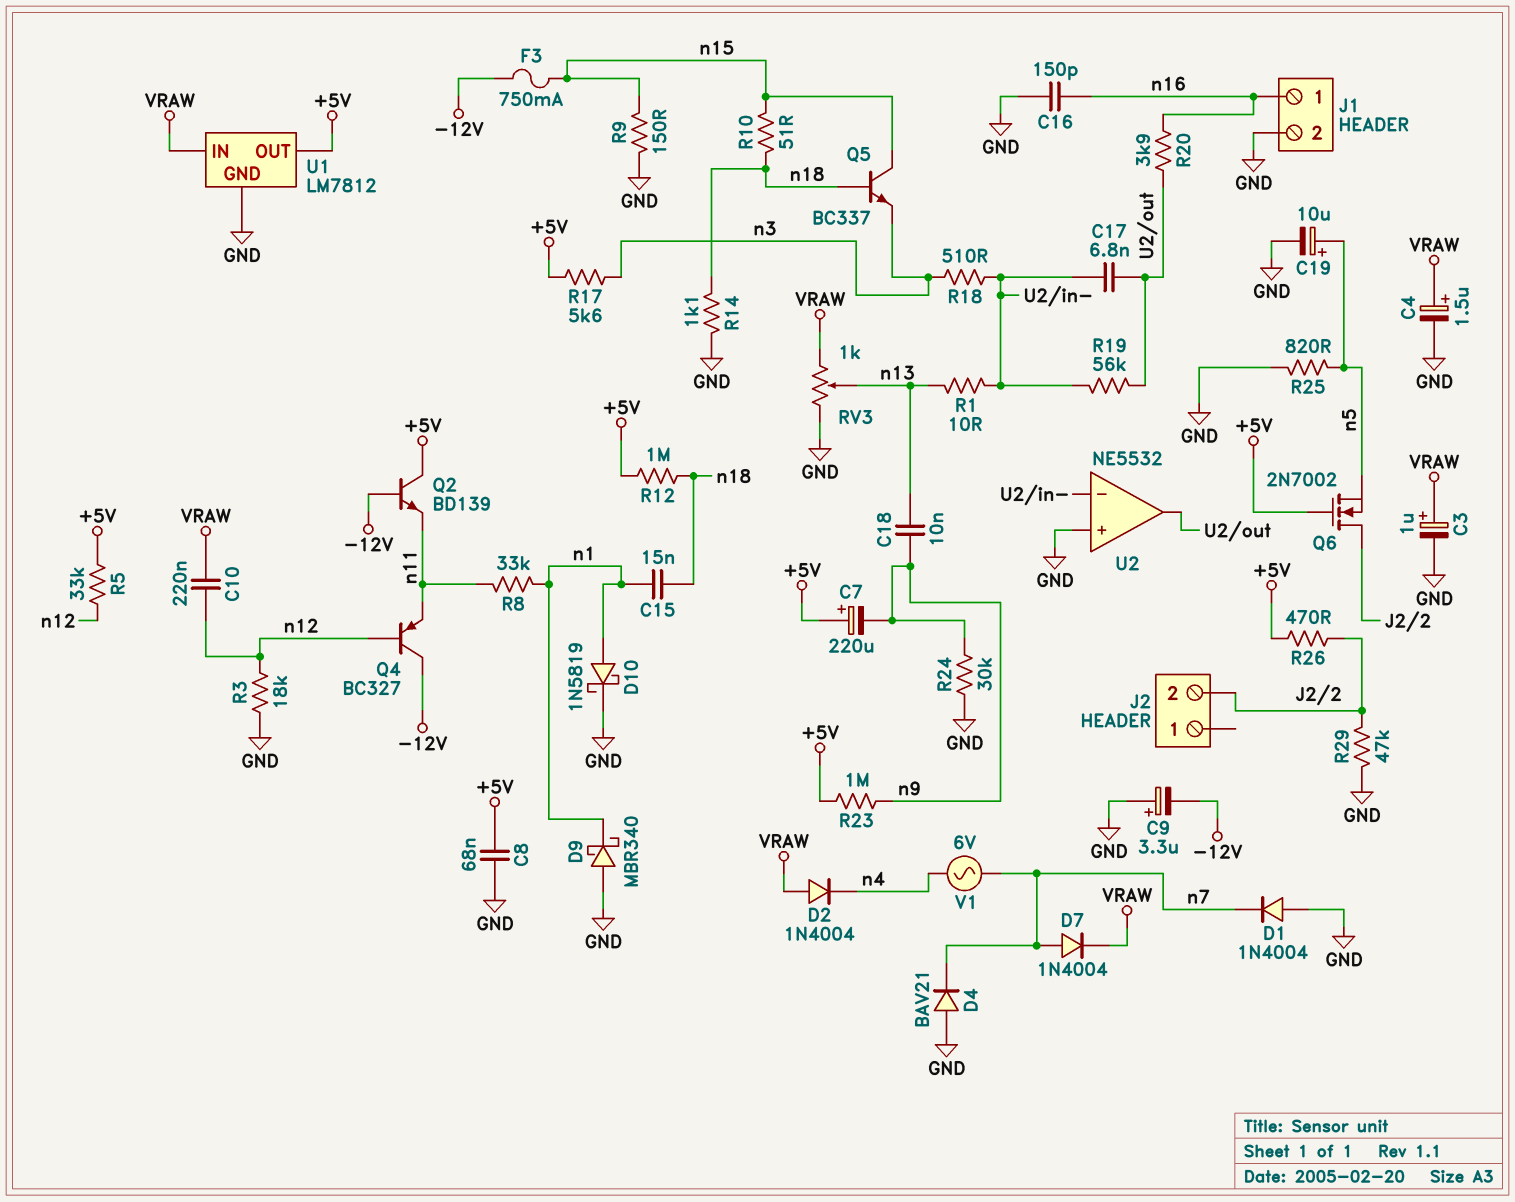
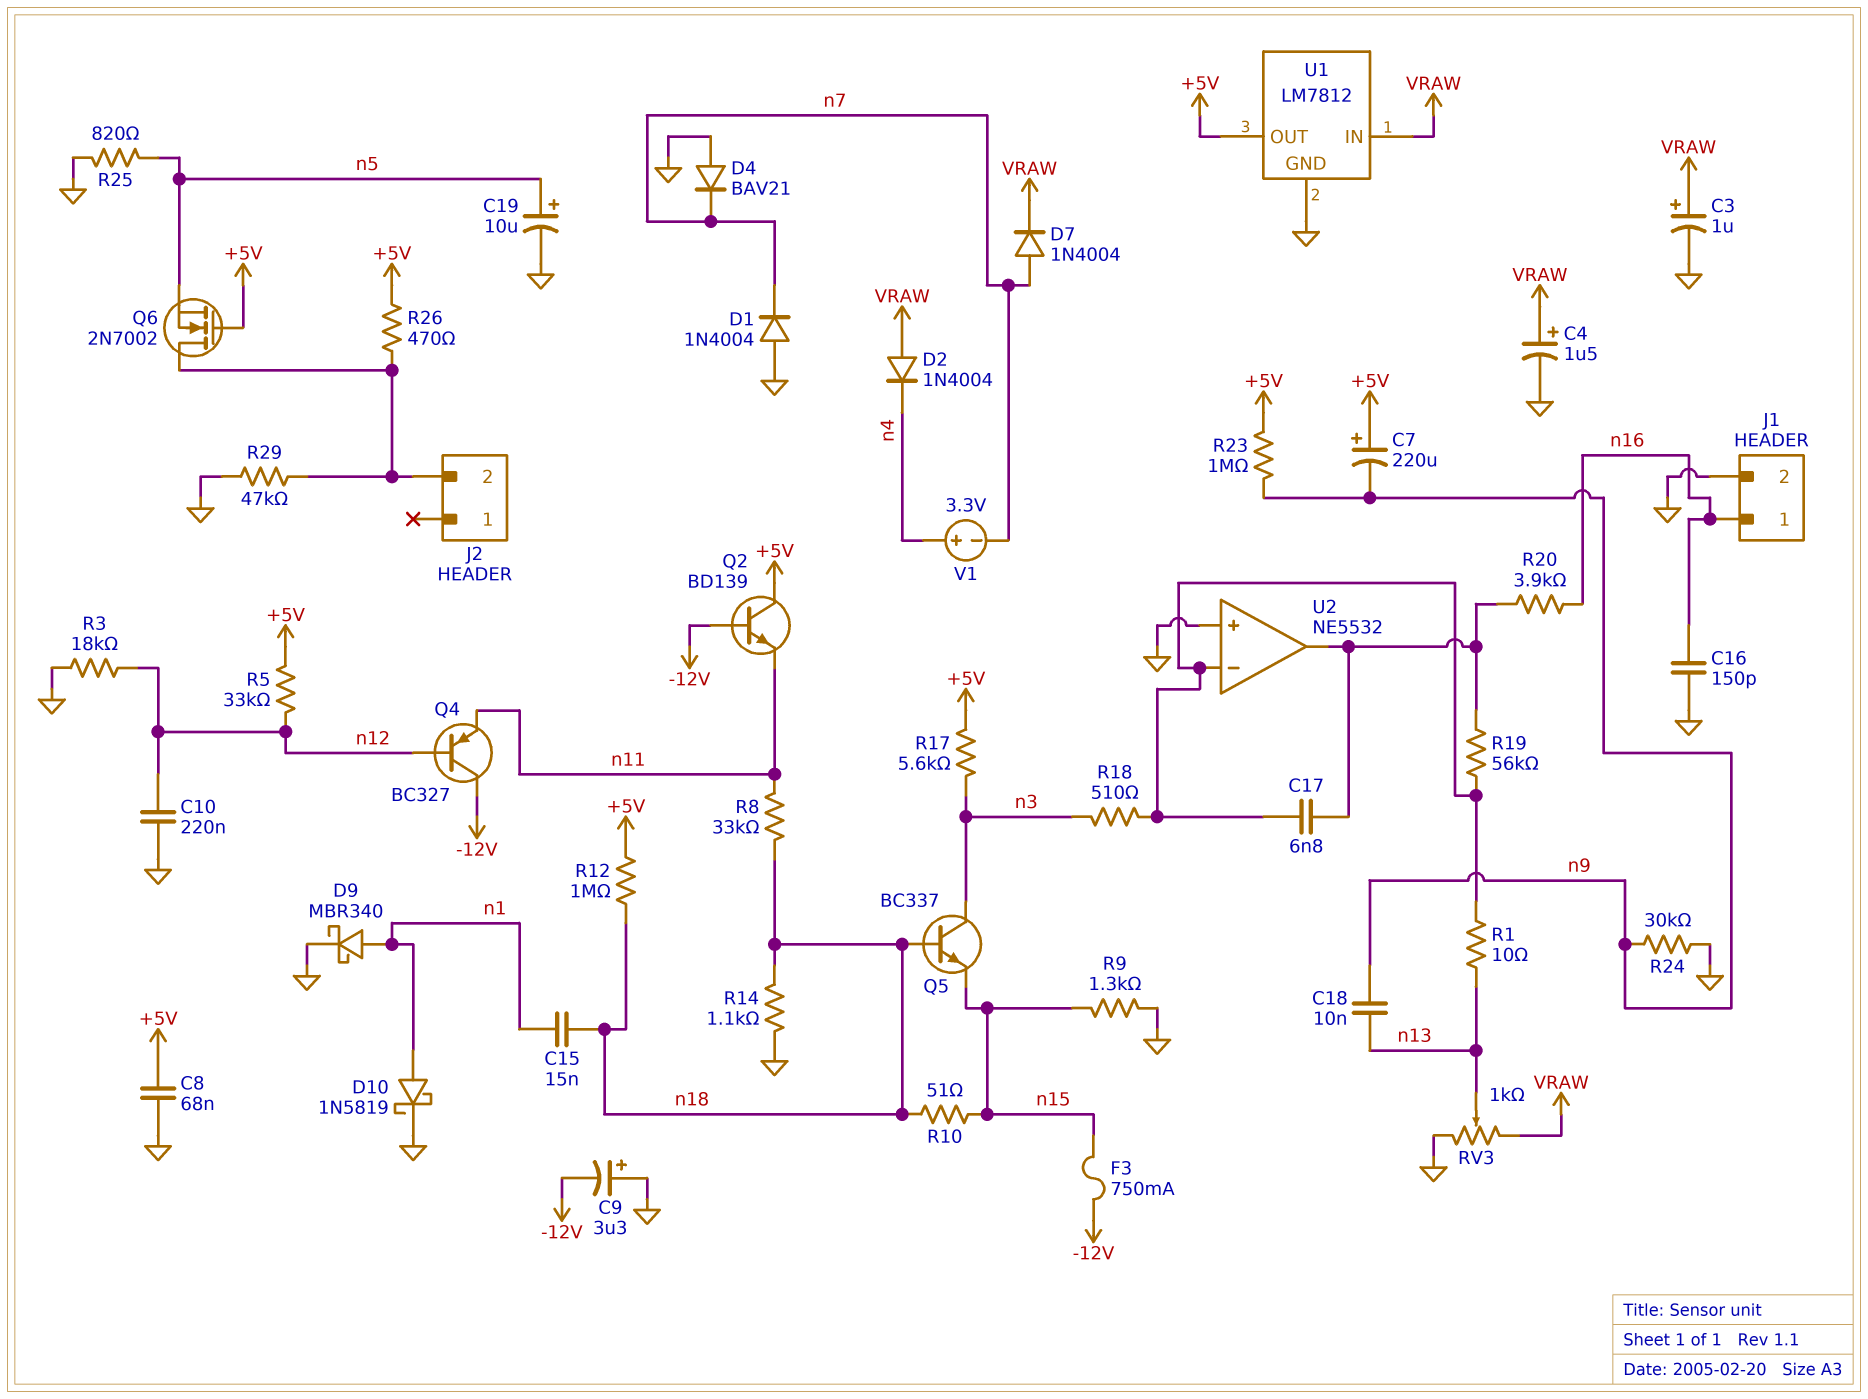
C10: 220nF (VRAW, n12) -> 220nF (GND, n12)
D9: schottky MBR340 (A GND, K n1) -> schottky MBR340 (A n1, K GND)
Q5: NPN BC337 (B n18, C n15, E n3) -> NPN BC337 (B n18, C n3, E n15)
R8: 33k (n1, n11) -> 33k (n11, n18)
R9: 150 (GND, n15) -> 1.3k (GND, n15)
V1: AC 6V (n4, n7) -> 3.3V (plus n4, minus n7)

